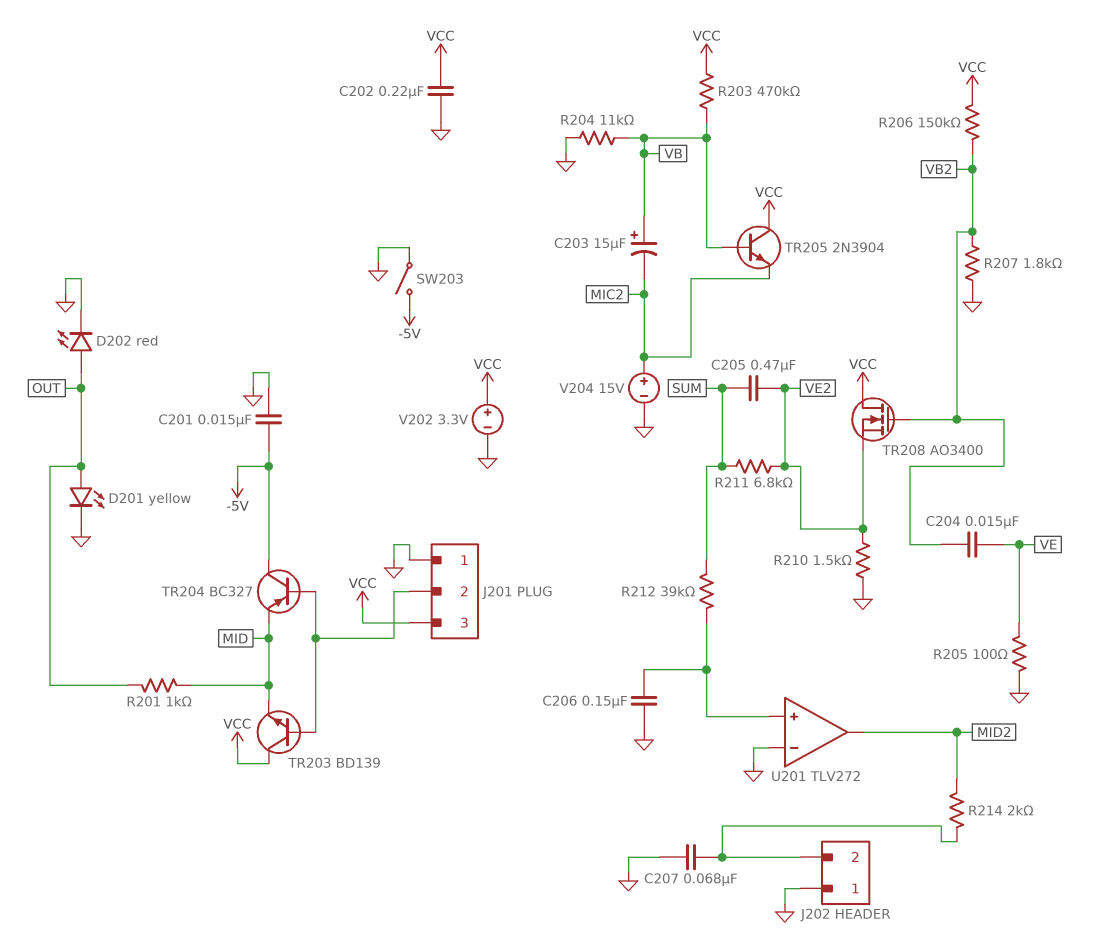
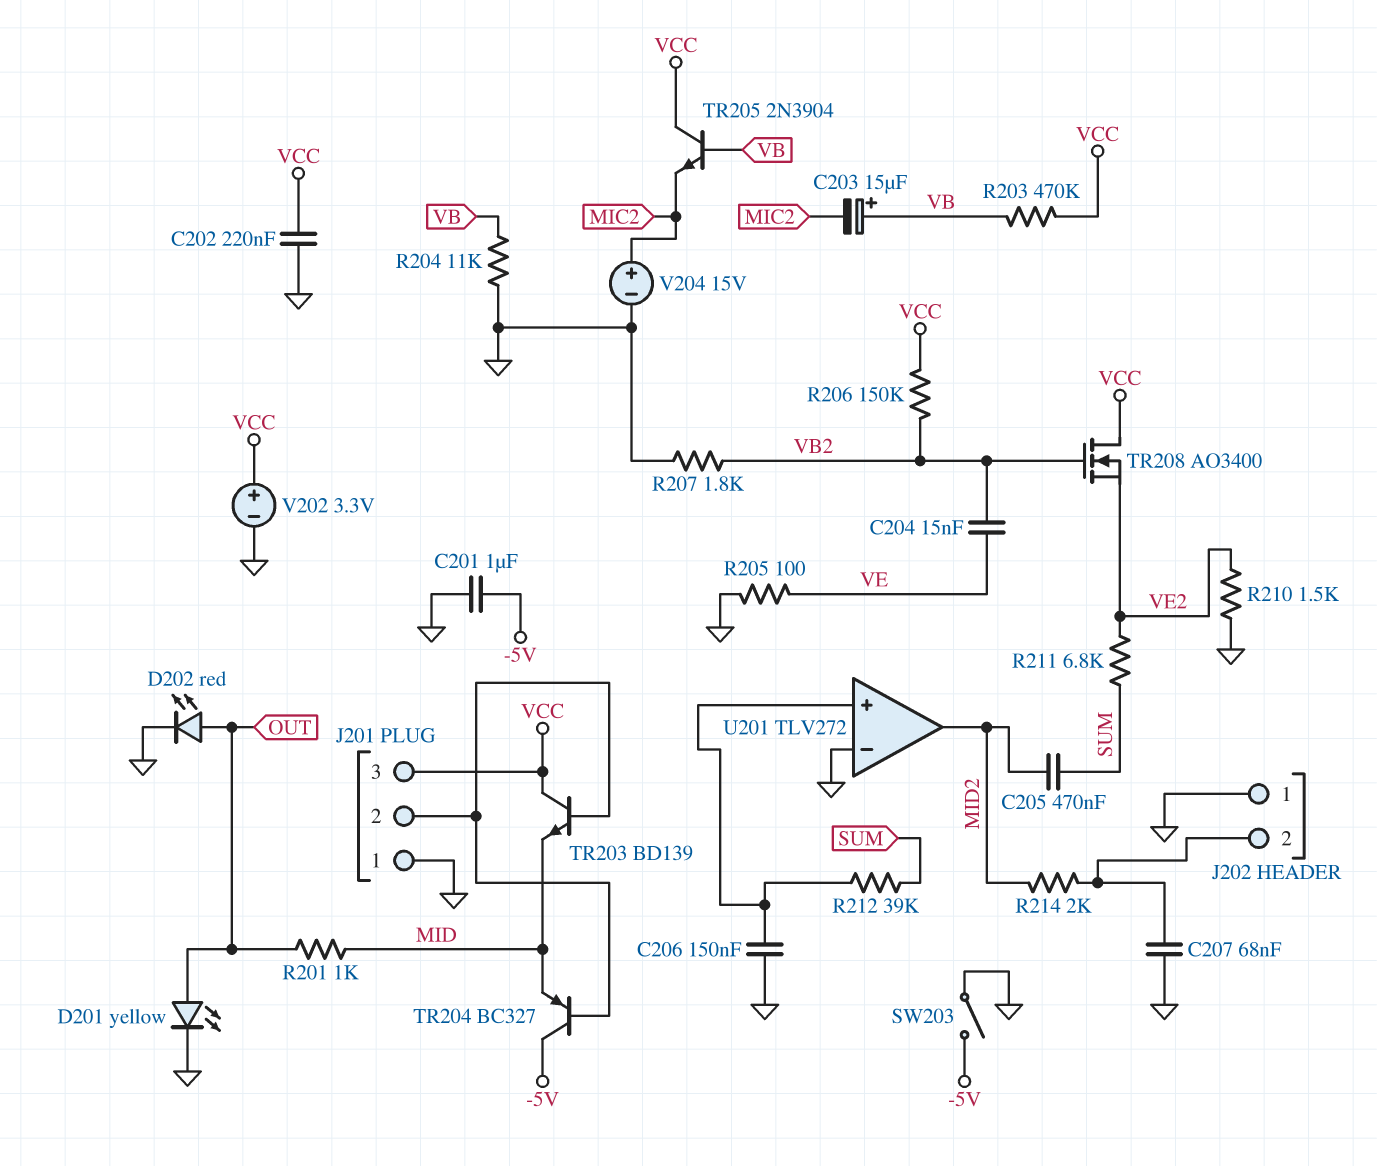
C201: 15nF (-5V, GND) -> 1uF (-5V, GND)
C205: 470nF (SUM, VE2) -> 470nF (MID2, SUM)

